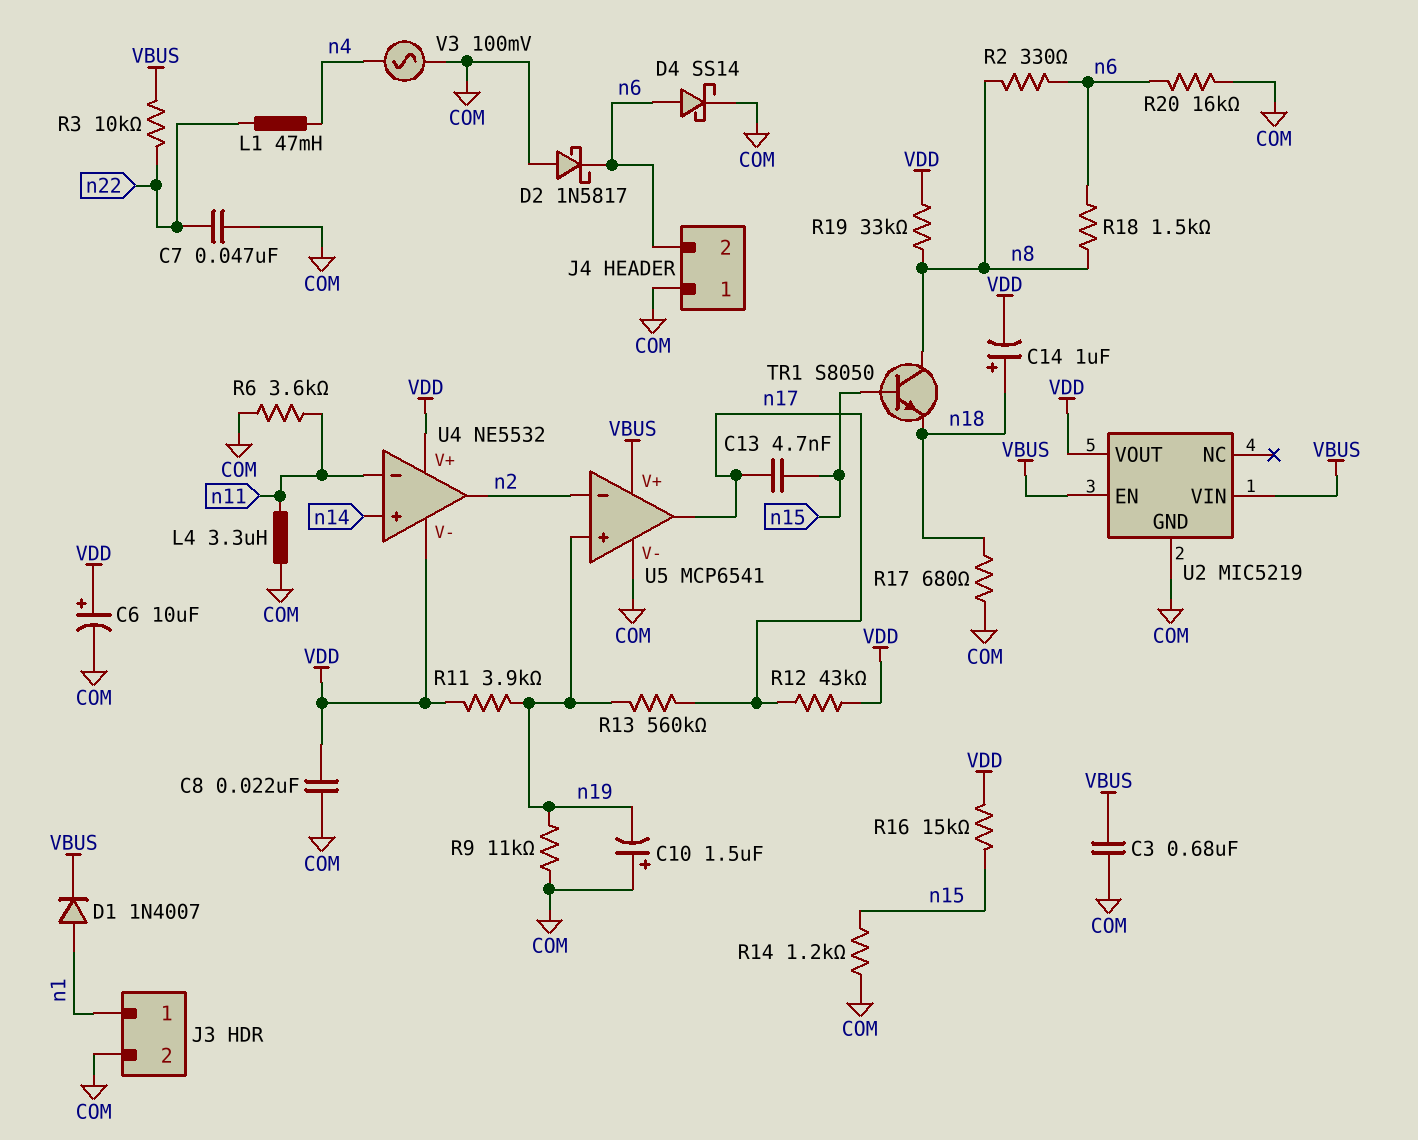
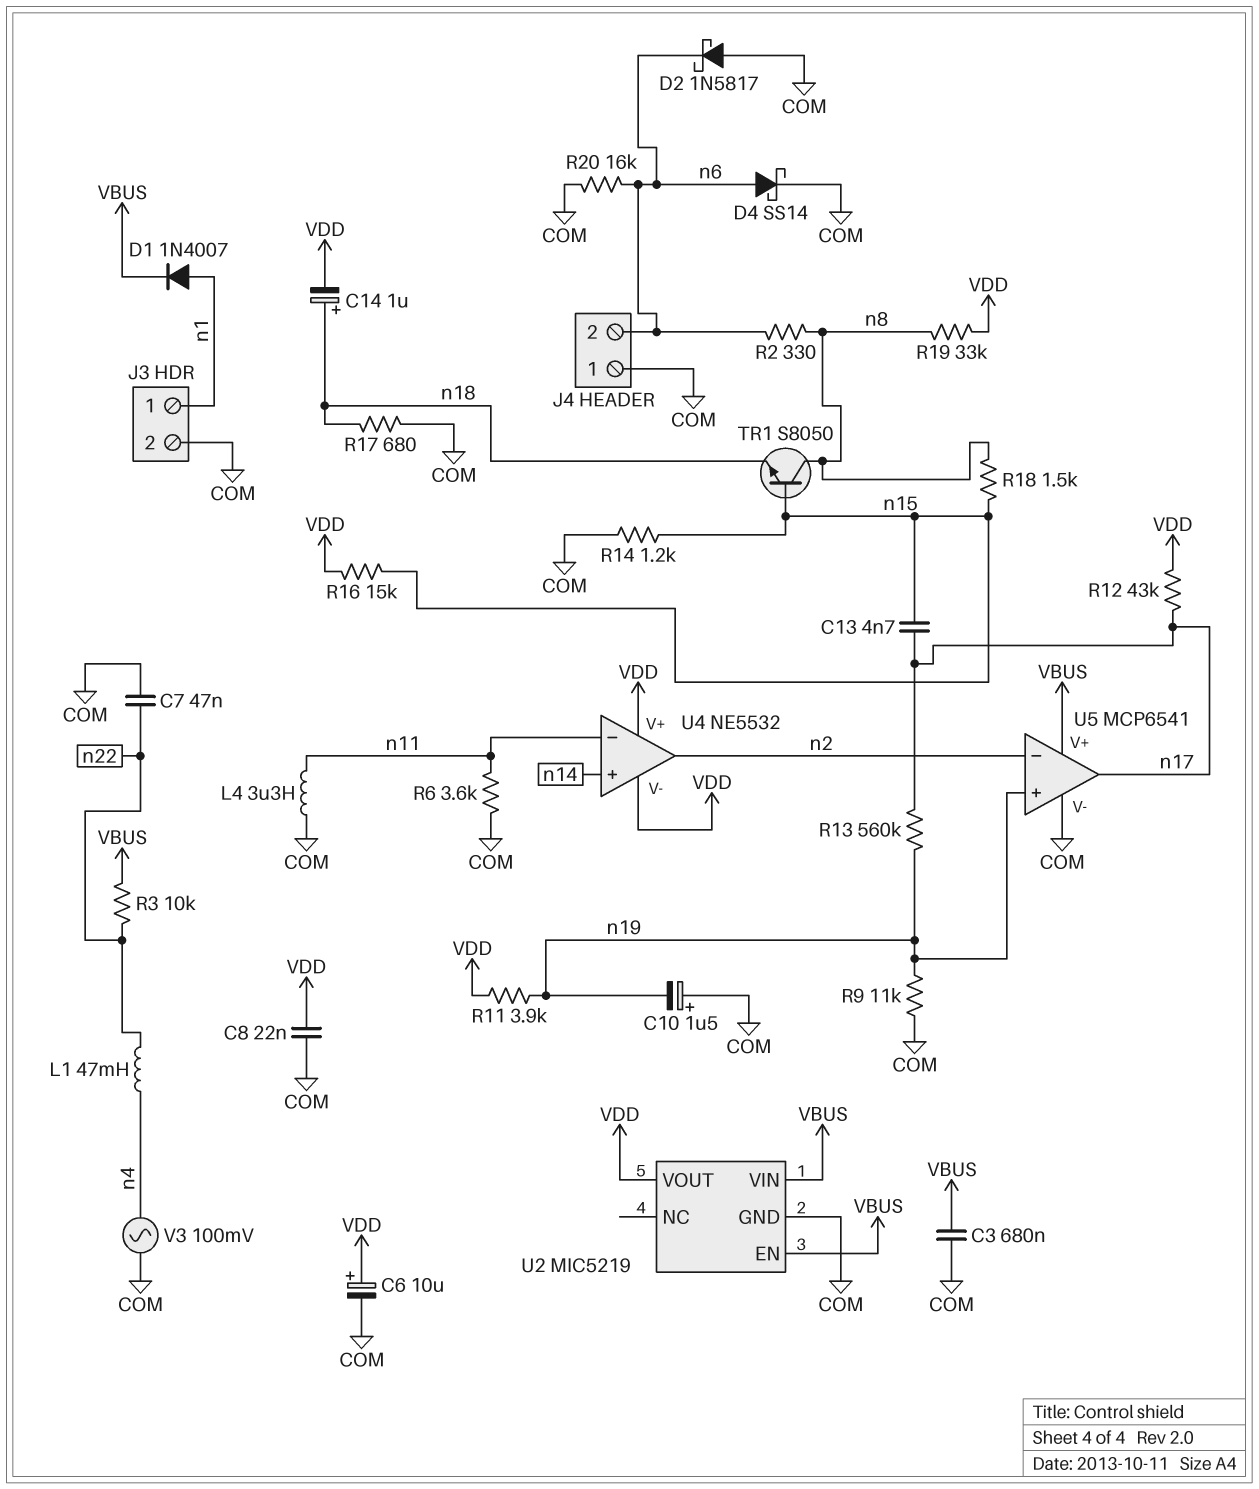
R18: 1.5k (n6, n8) -> 1.5k (n8, n15)

